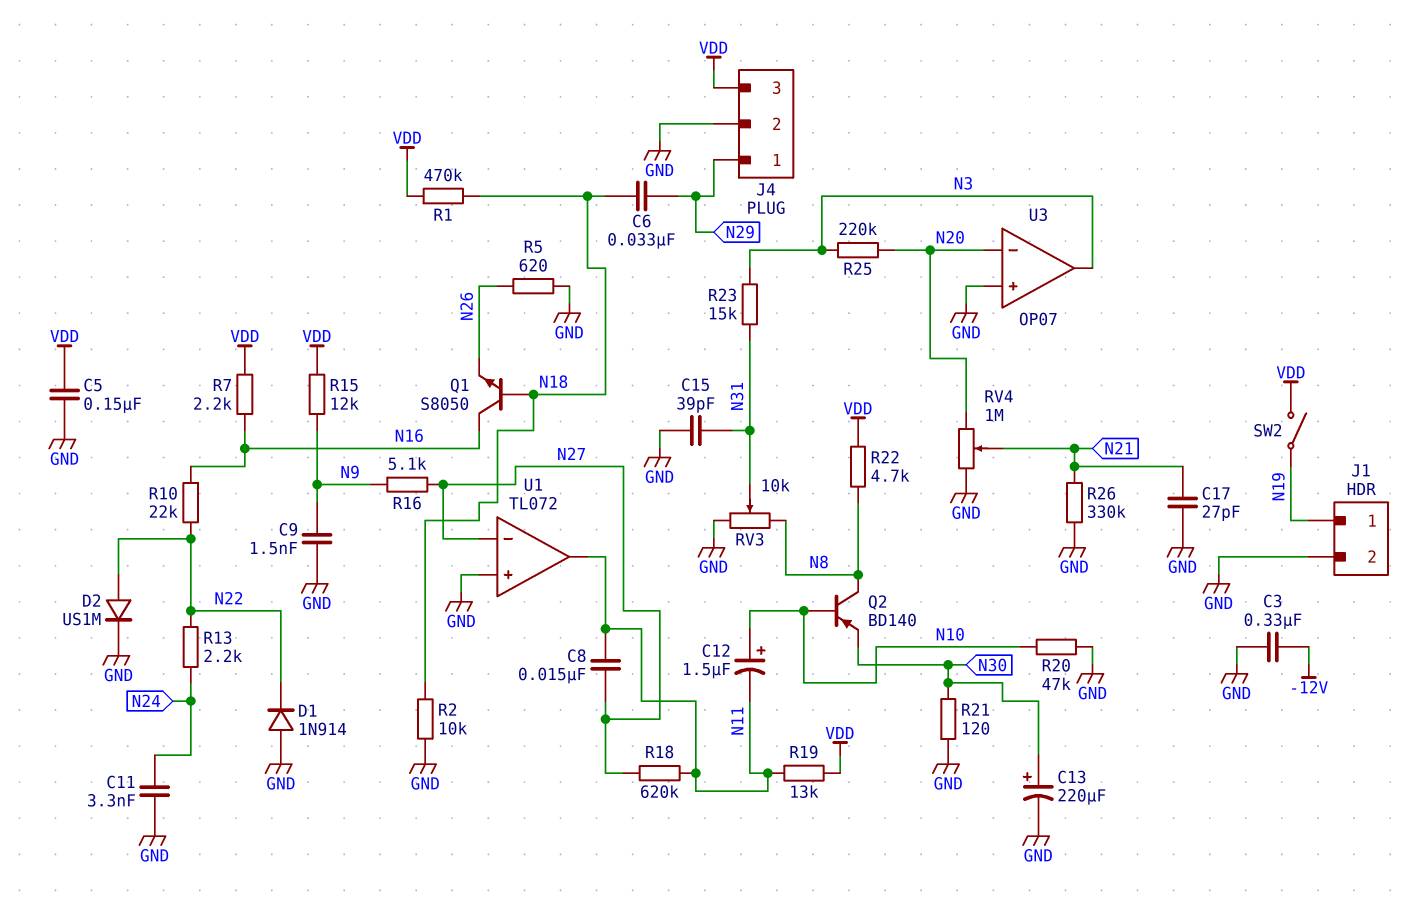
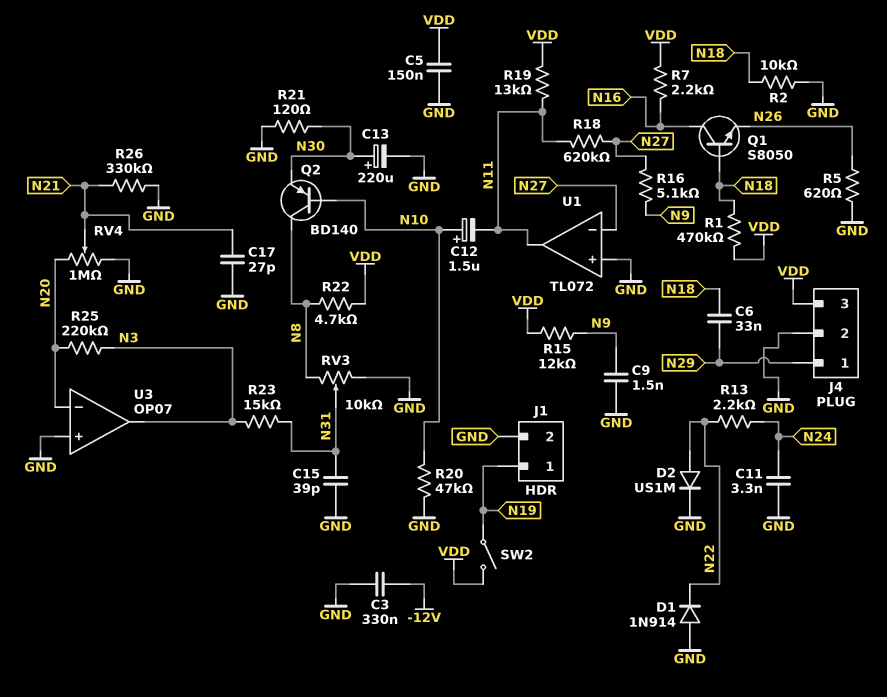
C8: 15nF (N11, N27) -> none
R10: 22k (N16, N22) -> none

